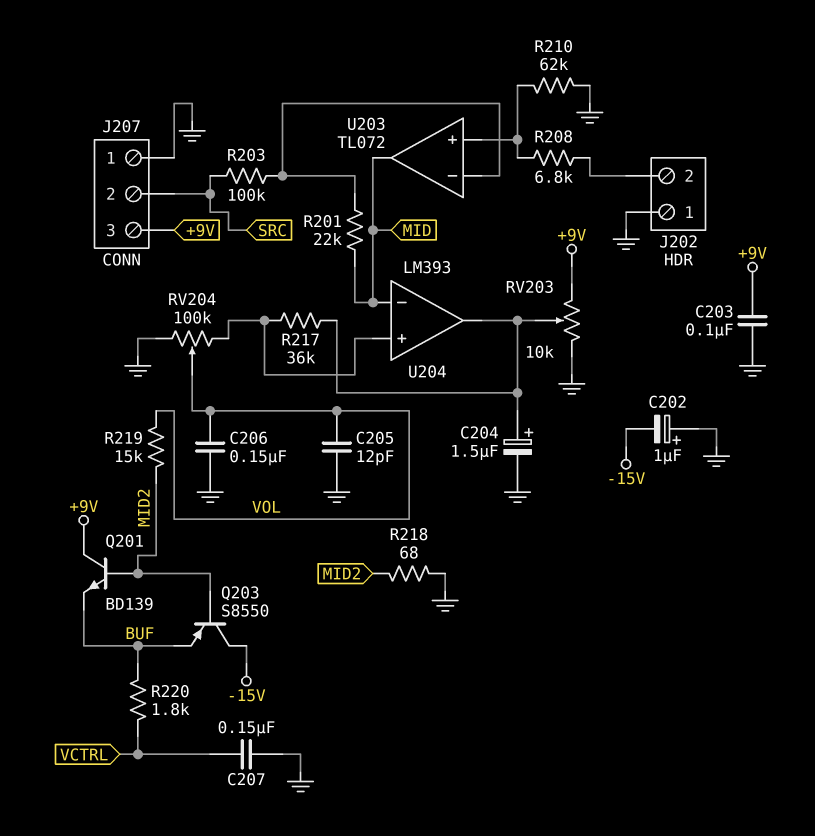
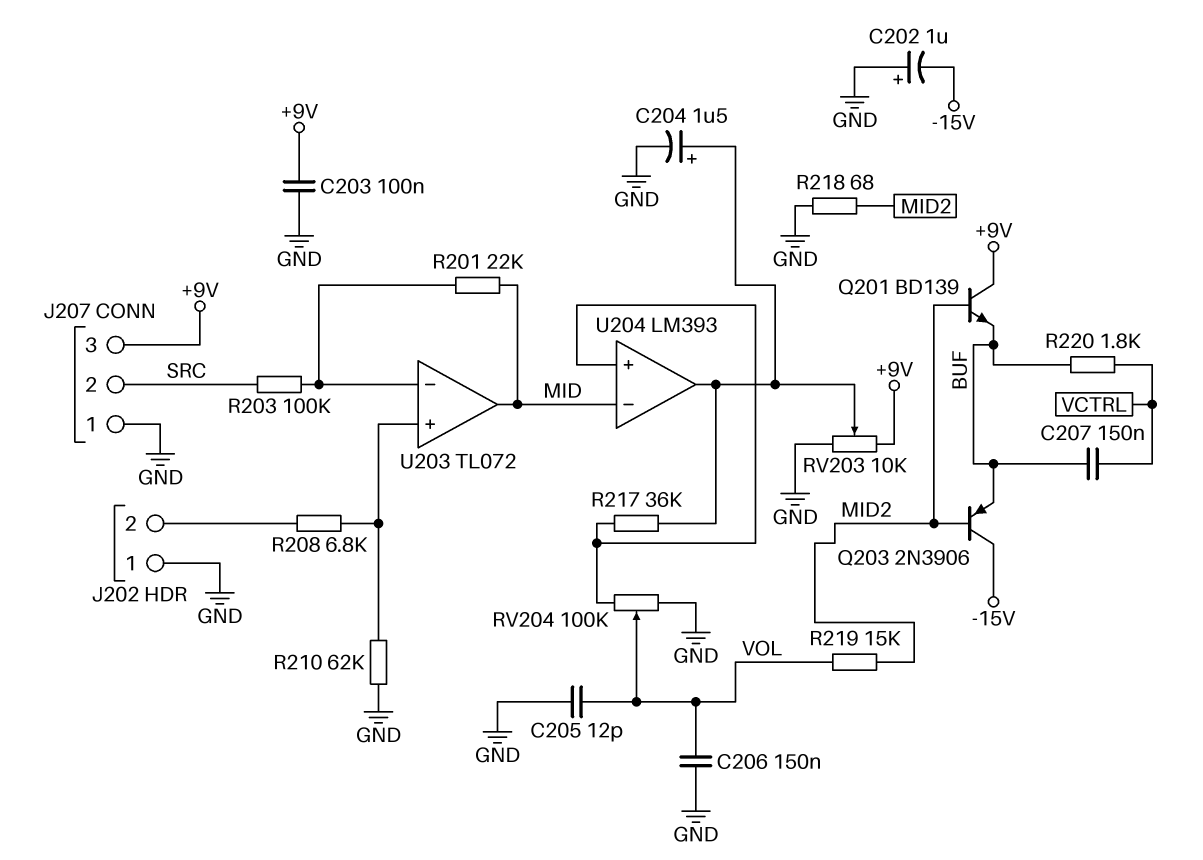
C207: 150nF (GND, VCTRL) -> 150nF (BUF, VCTRL)
Q203: PNP S8550 (B MID2, C -15V, E BUF) -> PNP 2N3906 (B MID2, C -15V, E BUF)

